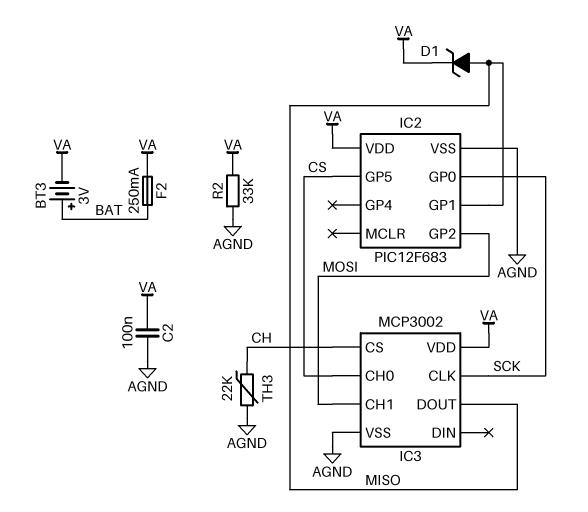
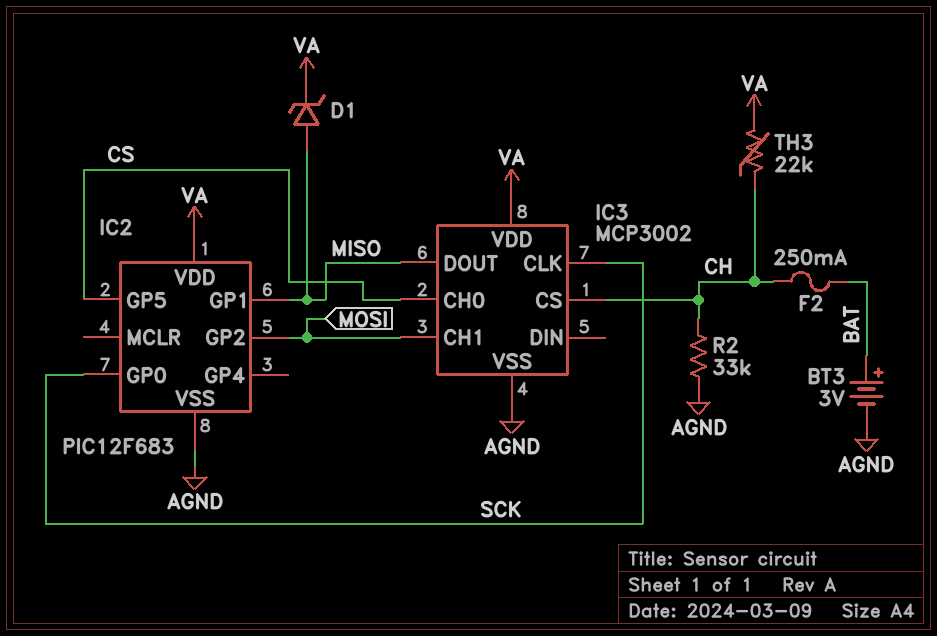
BT3: 3V (plus BAT, minus VA) -> 3V (plus BAT, minus AGND)
C2: 100nF (AGND, VA) -> none
F2: 250mA (BAT, VA) -> 250mA (BAT, CH)
R2: 33k (AGND, VA) -> 33k (AGND, CH)
TH3: 22k (AGND, CH) -> 22k (CH, VA)

